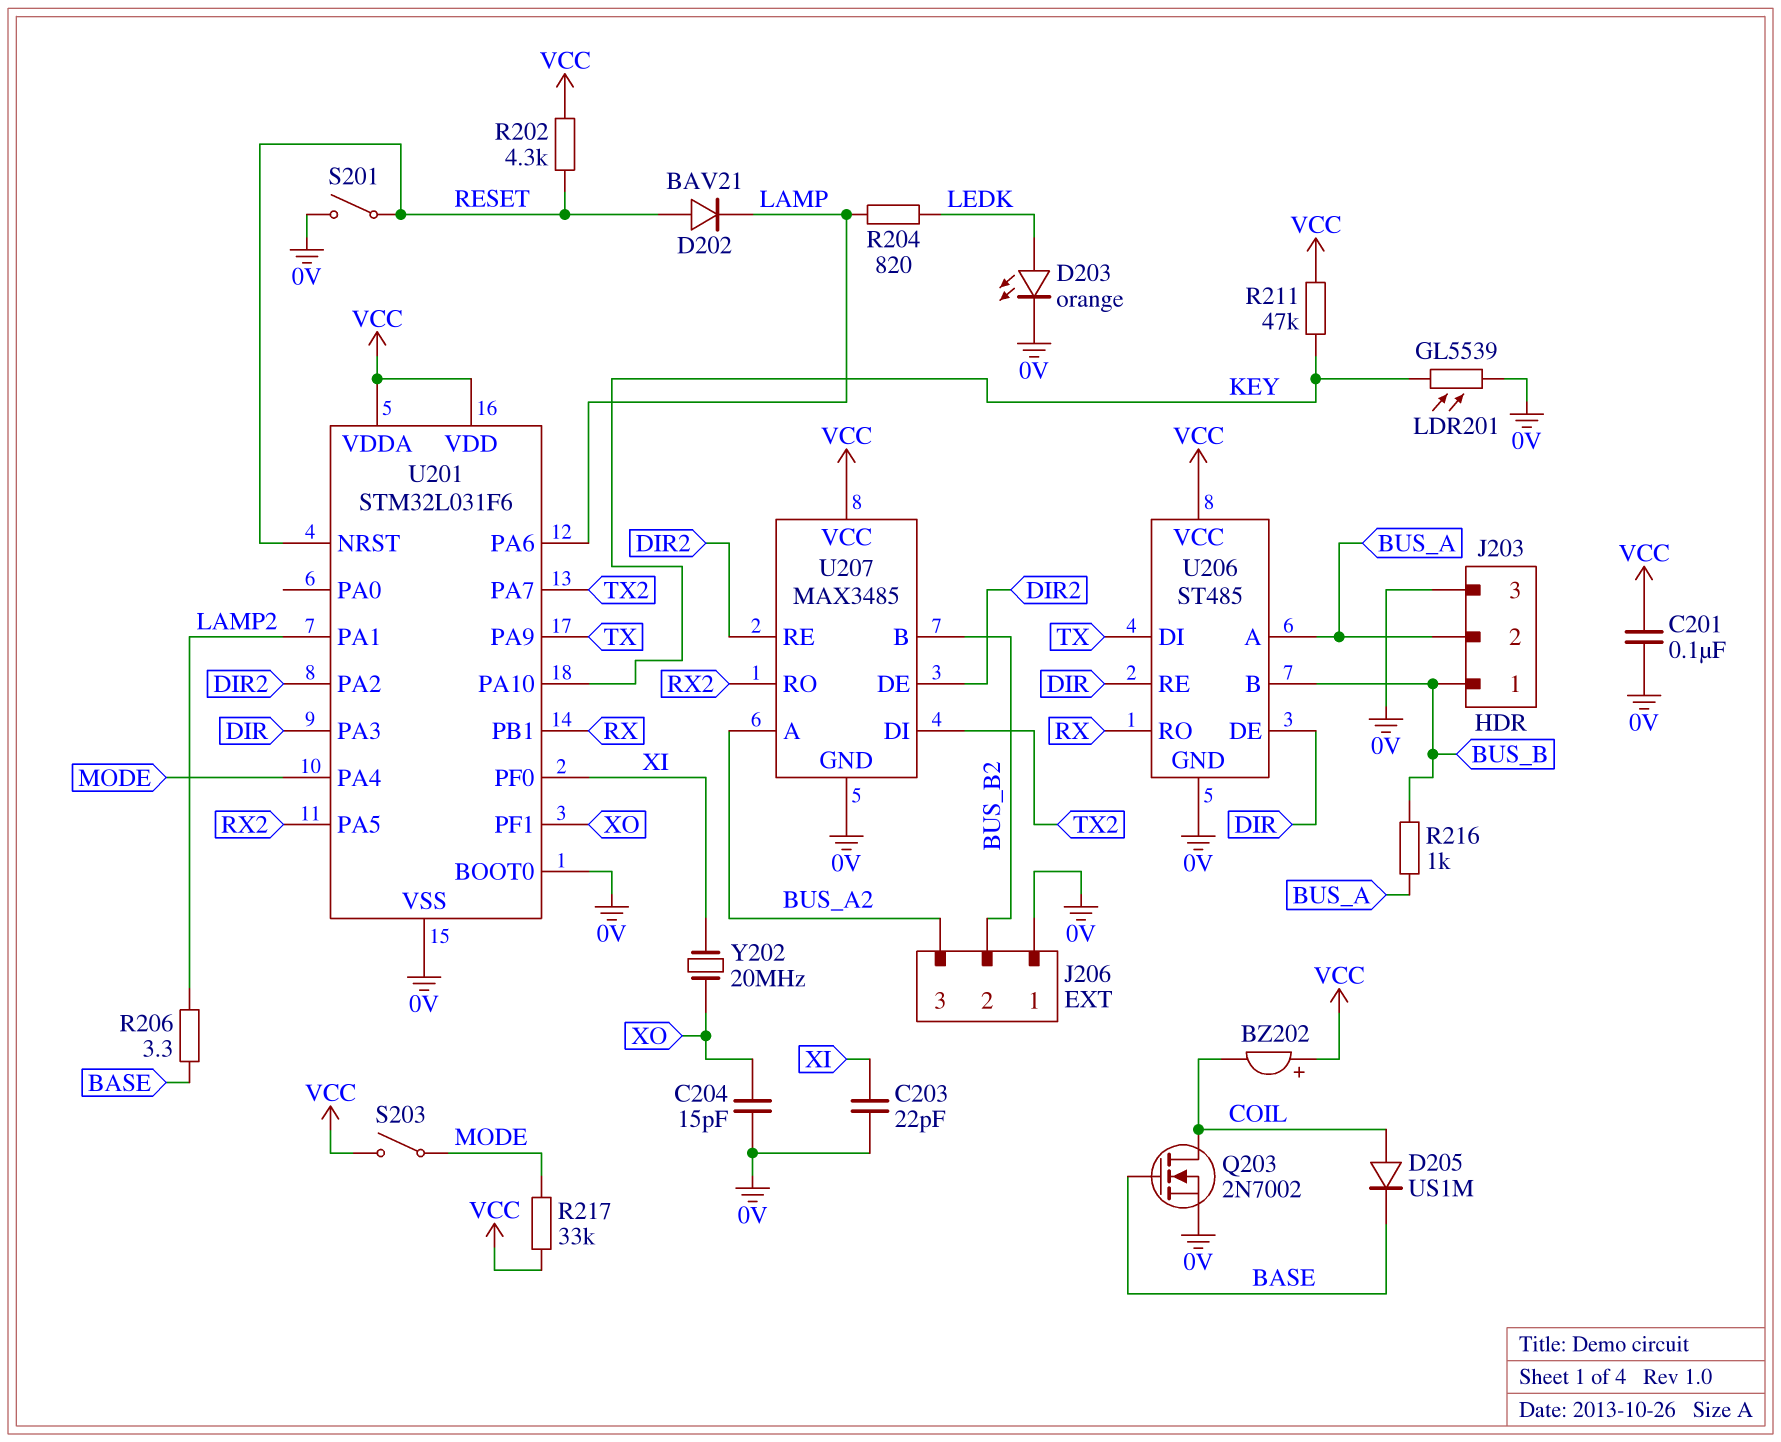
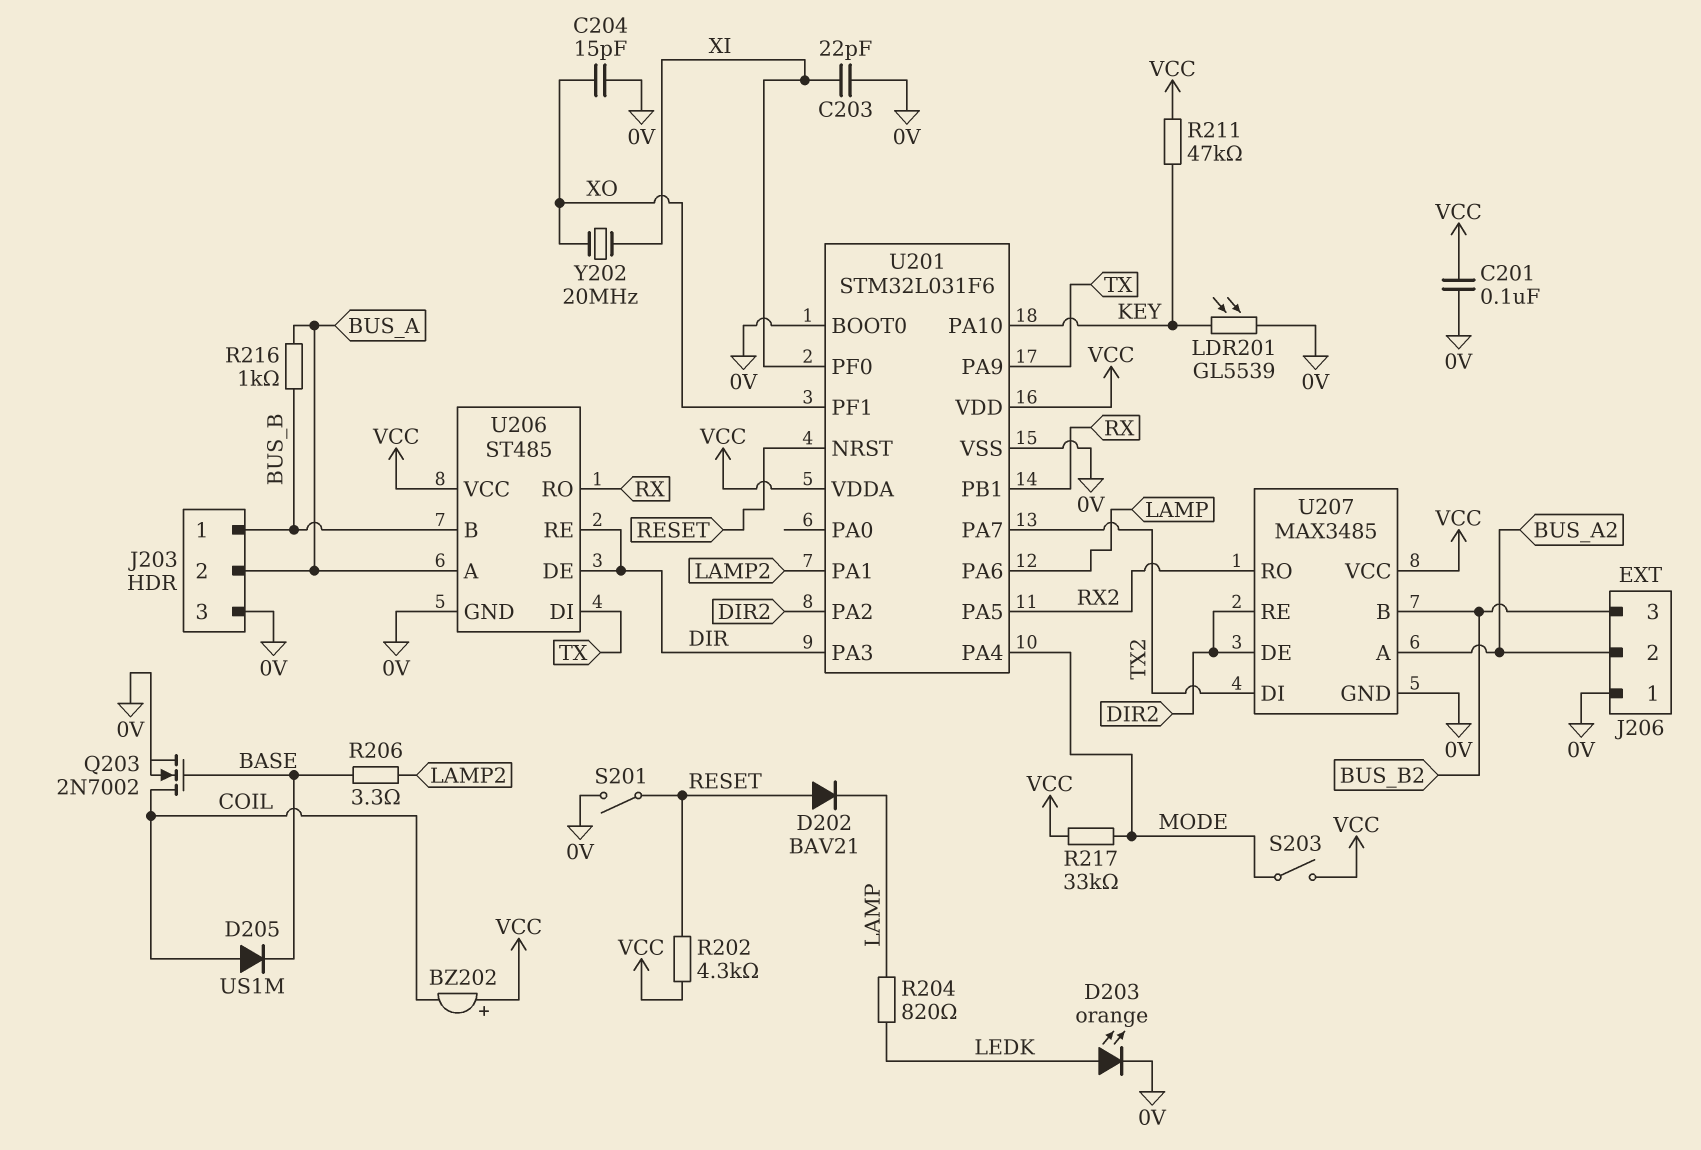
J206 pin 2: BUS_B2 -> BUS_A2
J206 pin 3: BUS_A2 -> BUS_B2

